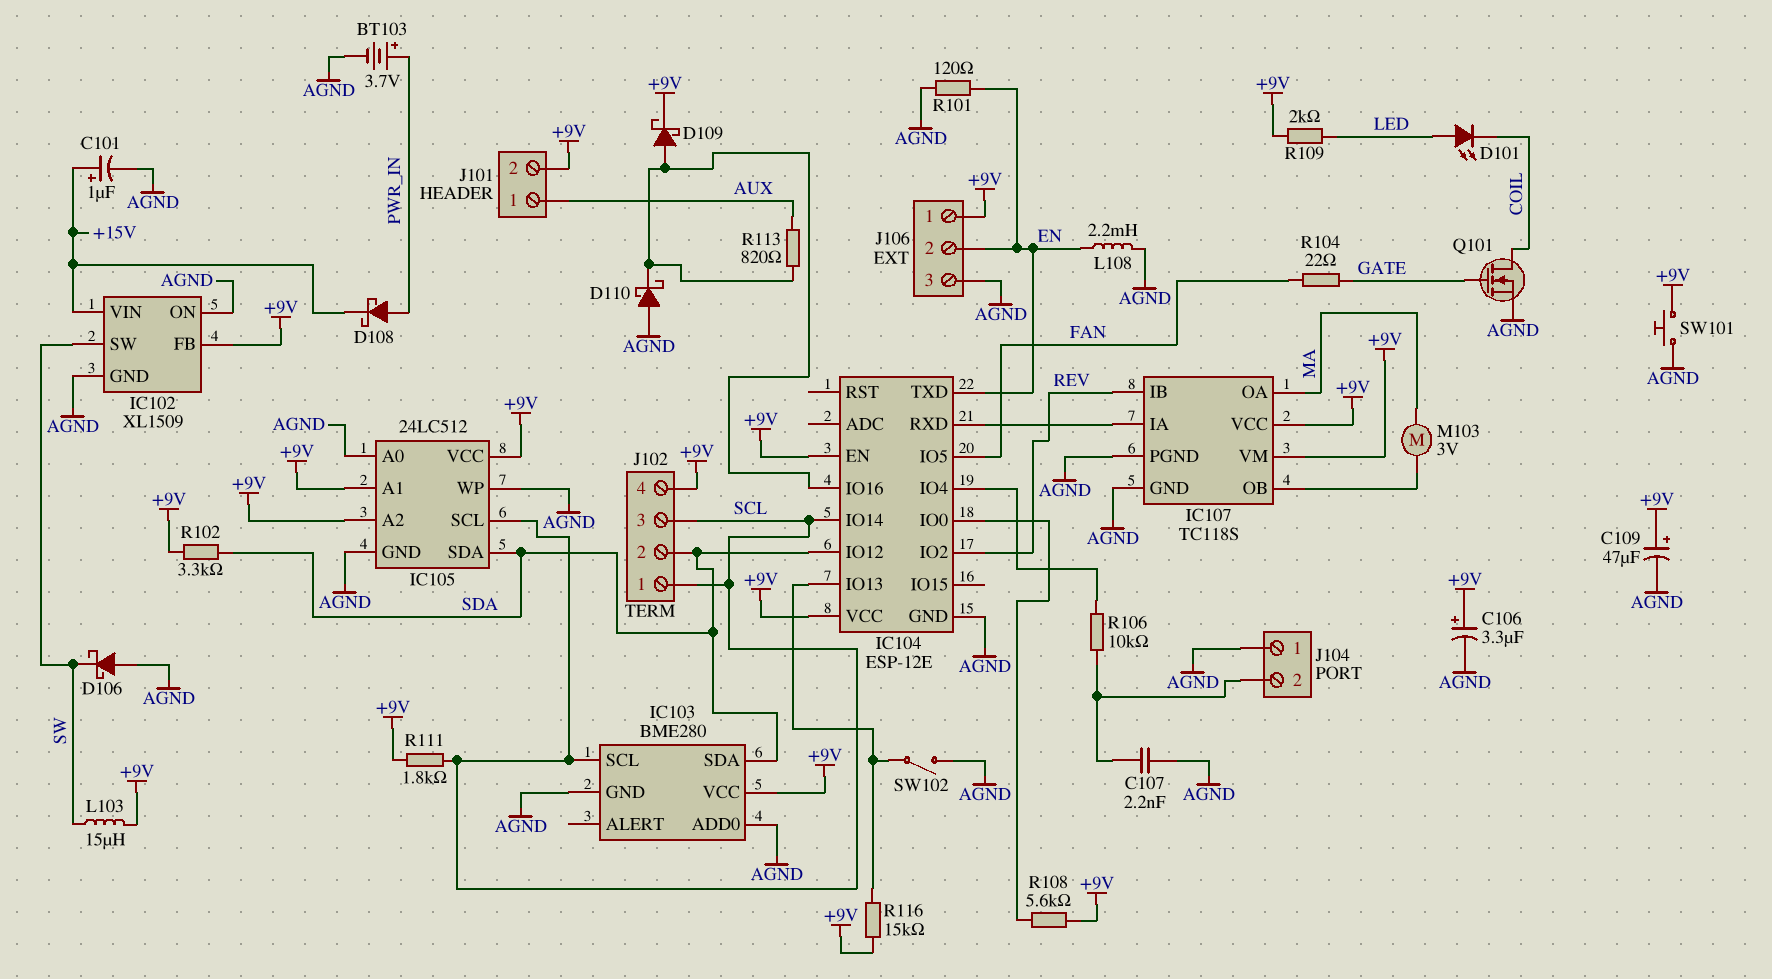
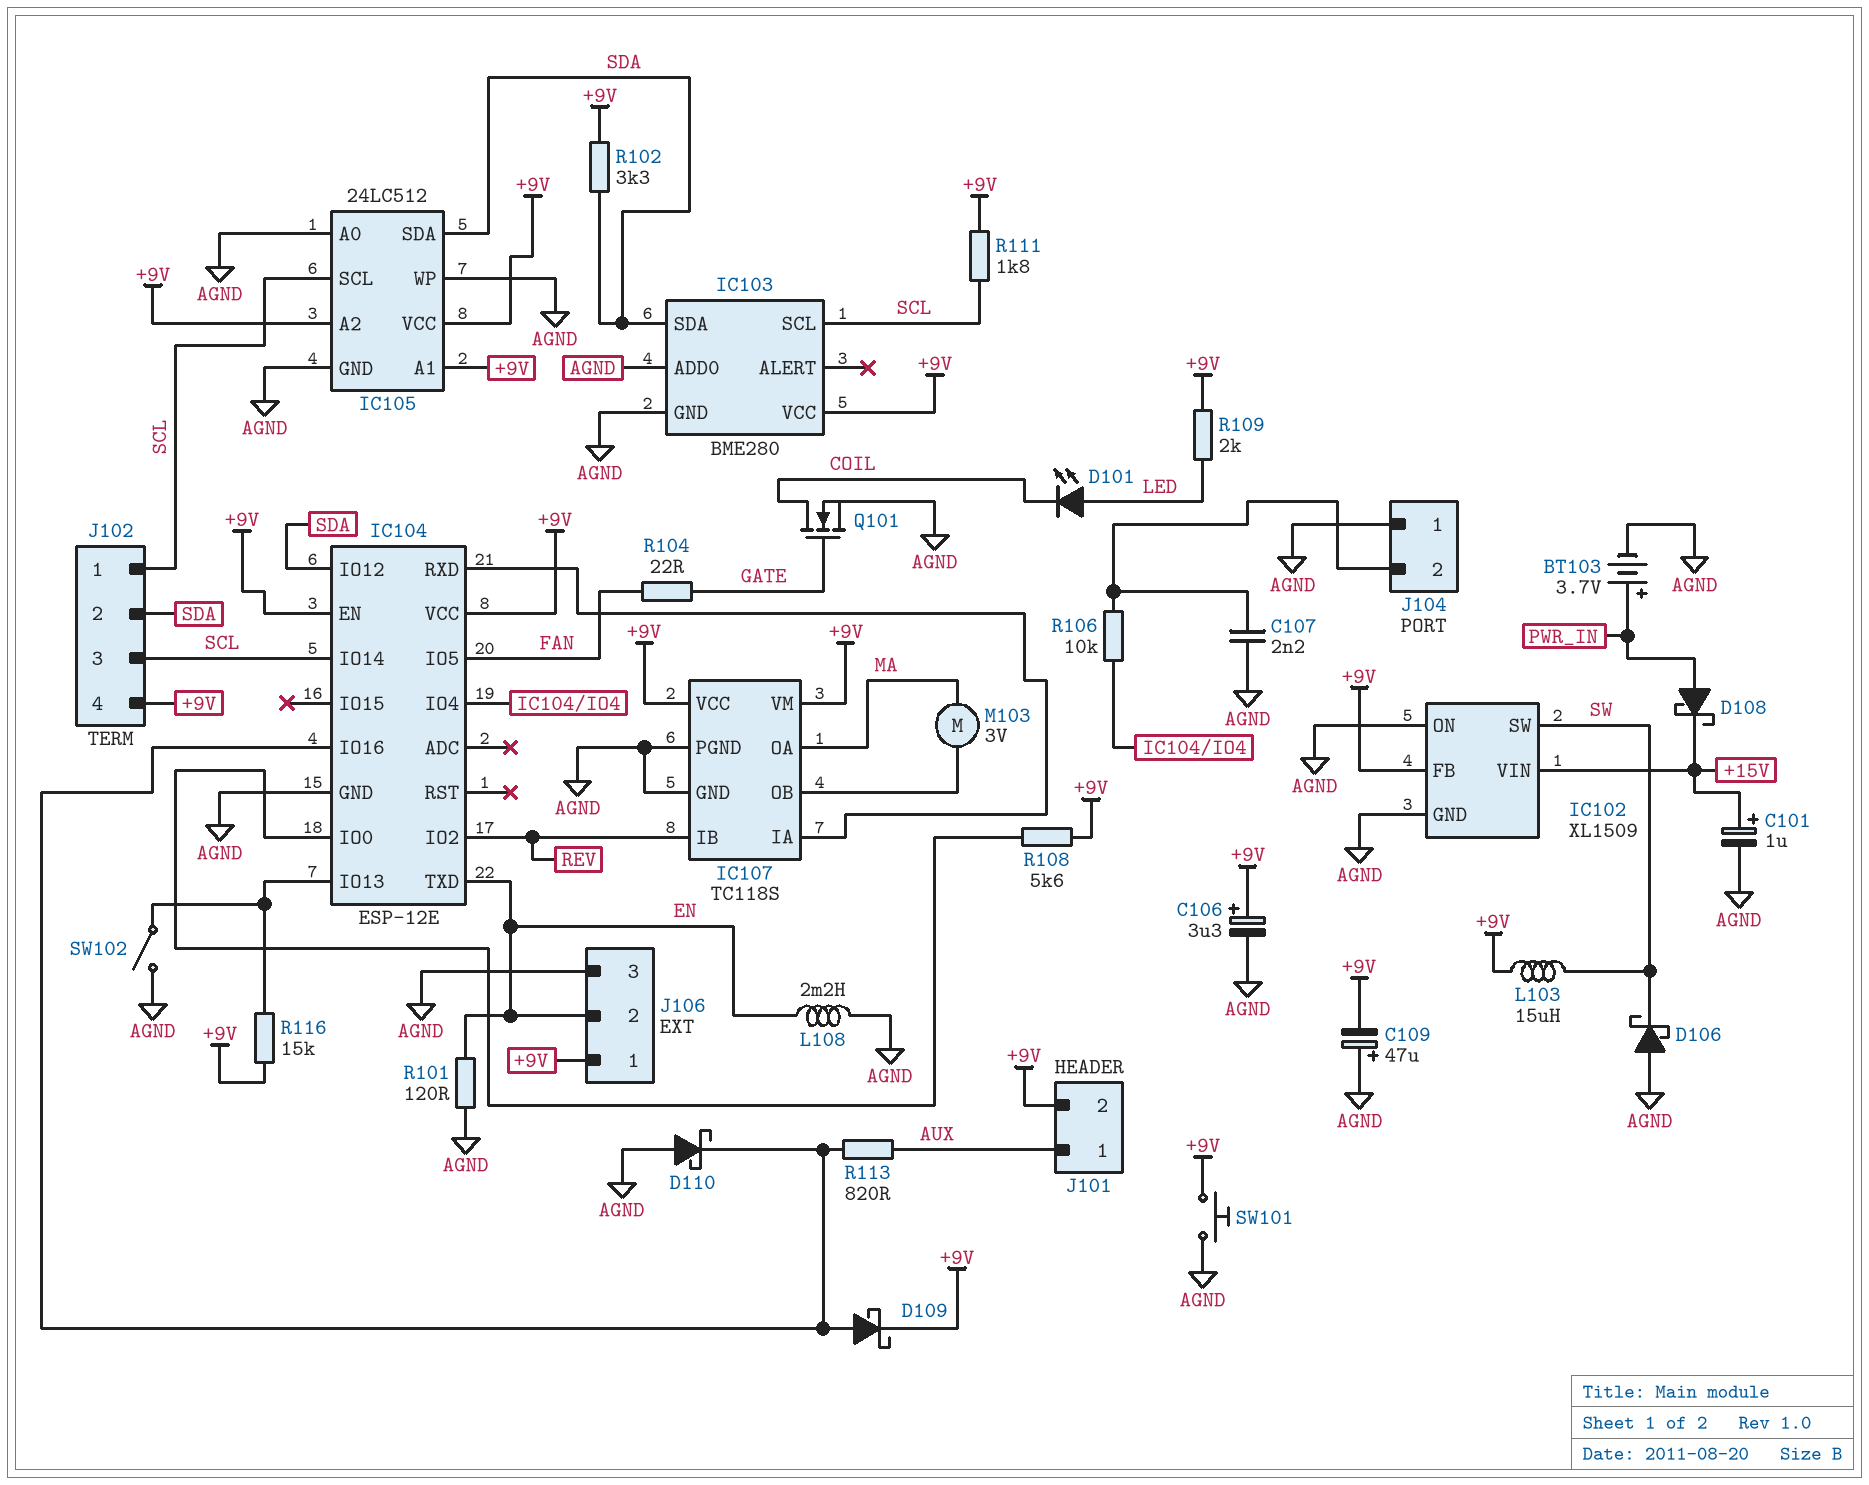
C109: 47uF (plus +9V, minus AGND) -> 47uF (plus AGND, minus +9V)

